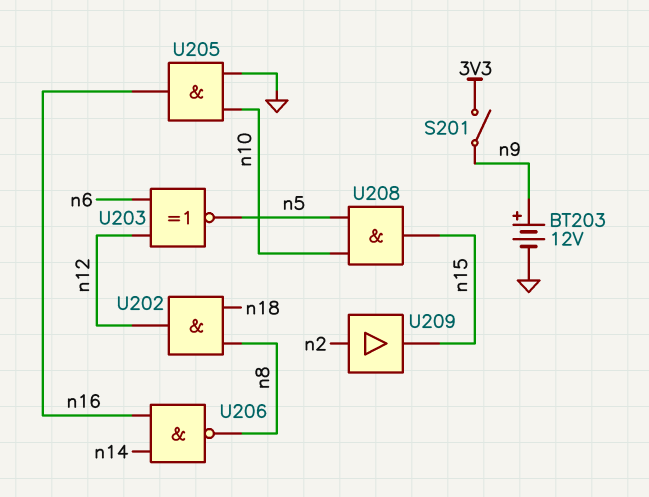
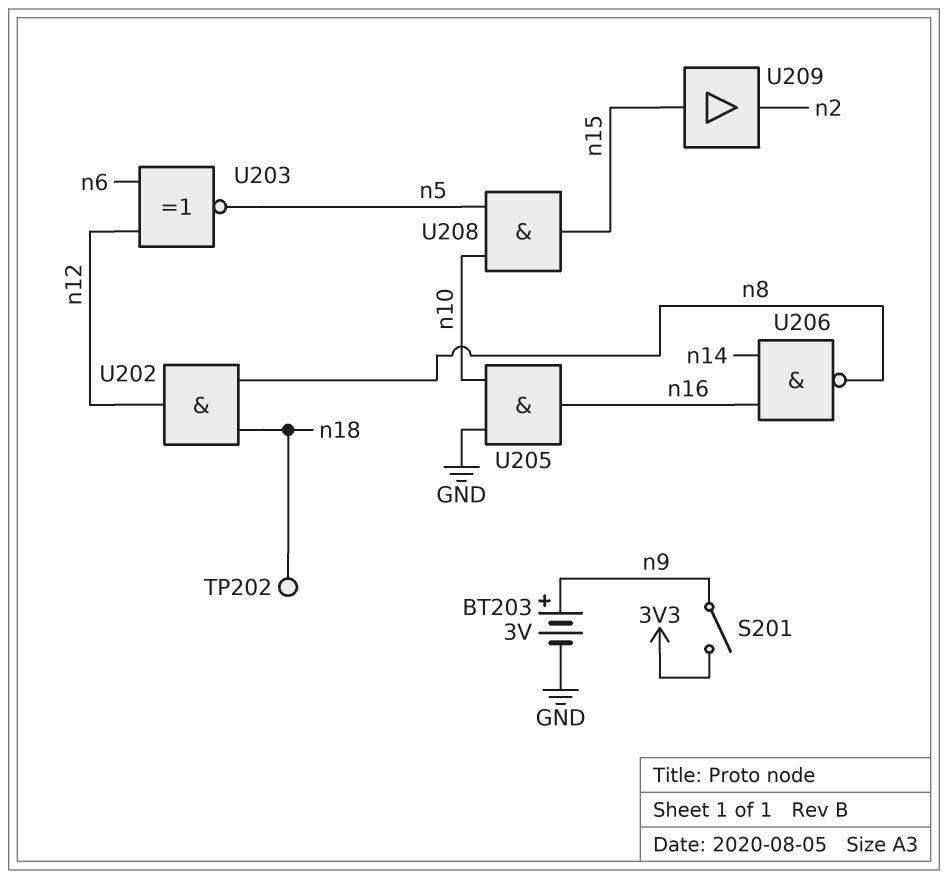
BT203: 12V (plus n9, minus GND) -> 3V (plus n9, minus GND)
TP202: none -> test point (n18)
U209: buffer (in n2, out n15) -> buffer (in n15, out n2)

